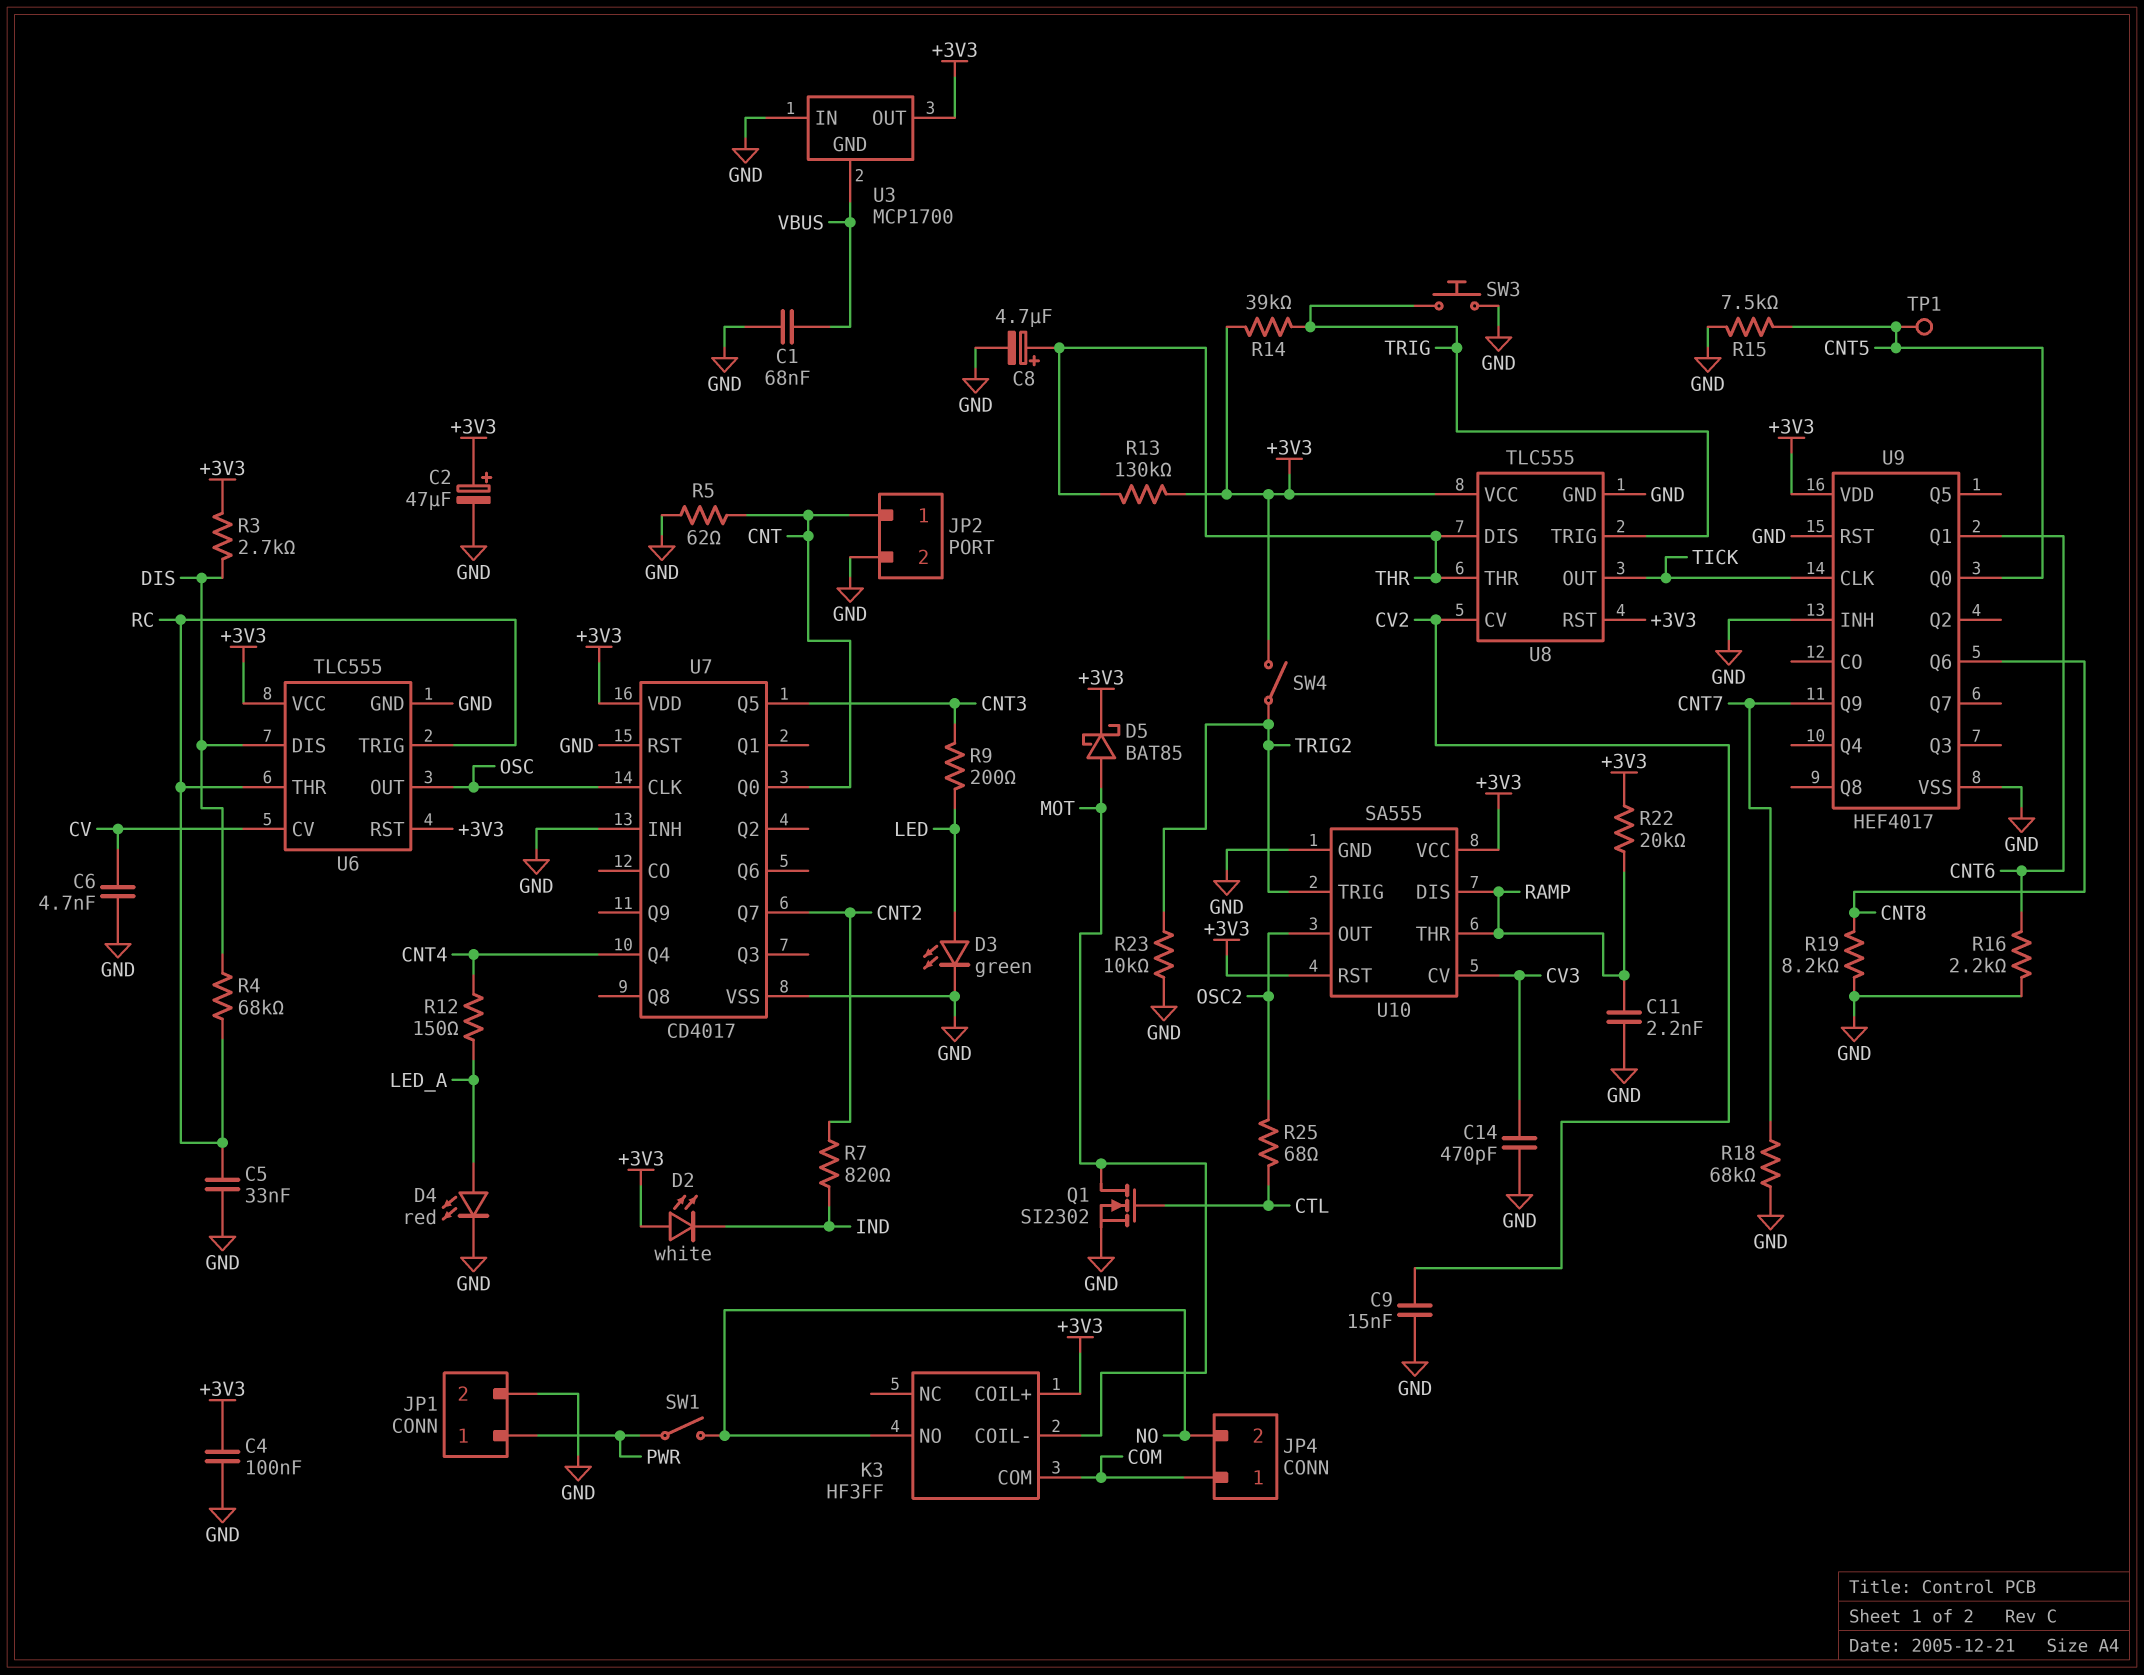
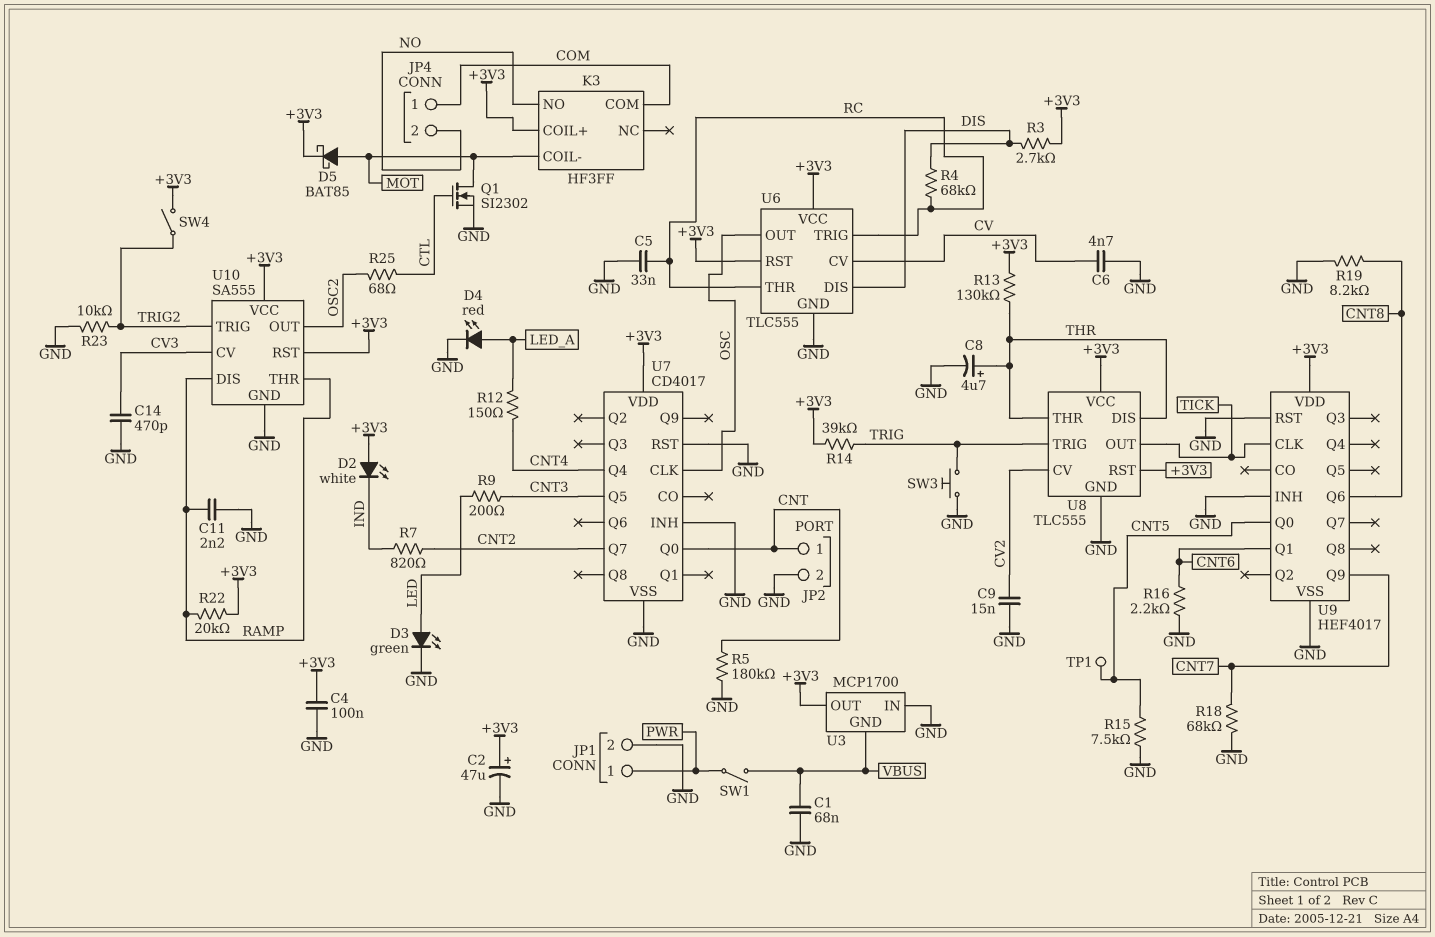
R5: 62 (CNT, GND) -> 180k (CNT, GND)
SW1: switch (NO, PWR) -> switch (PWR, VBUS)

